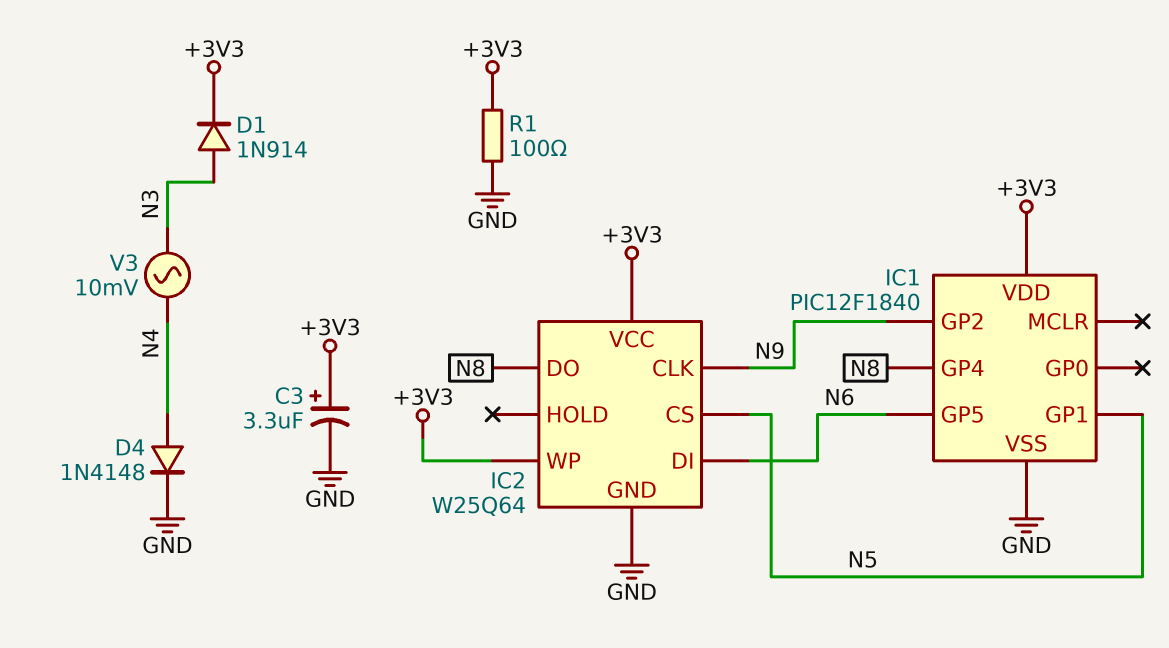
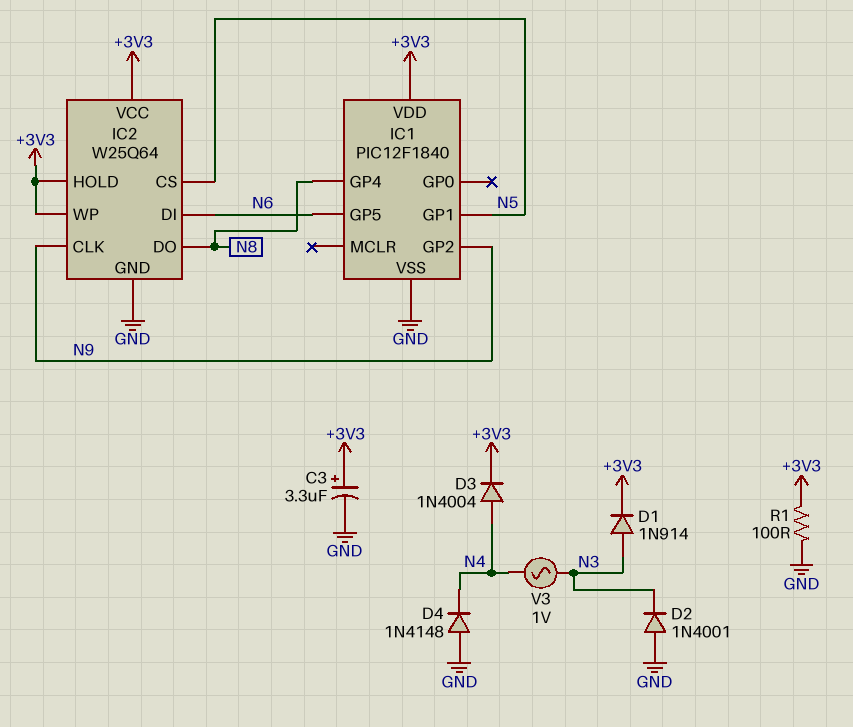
D2: none -> diode 1N4001 (A GND, K N3)
D3: none -> diode 1N4004 (A N4, K +3V3)
D4: diode 1N4148 (A N4, K GND) -> diode 1N4148 (A GND, K N4)
IC2 pin HOLD: none -> +3V3
V3: AC 10mV (N3, N4) -> AC 1V (N3, N4)

